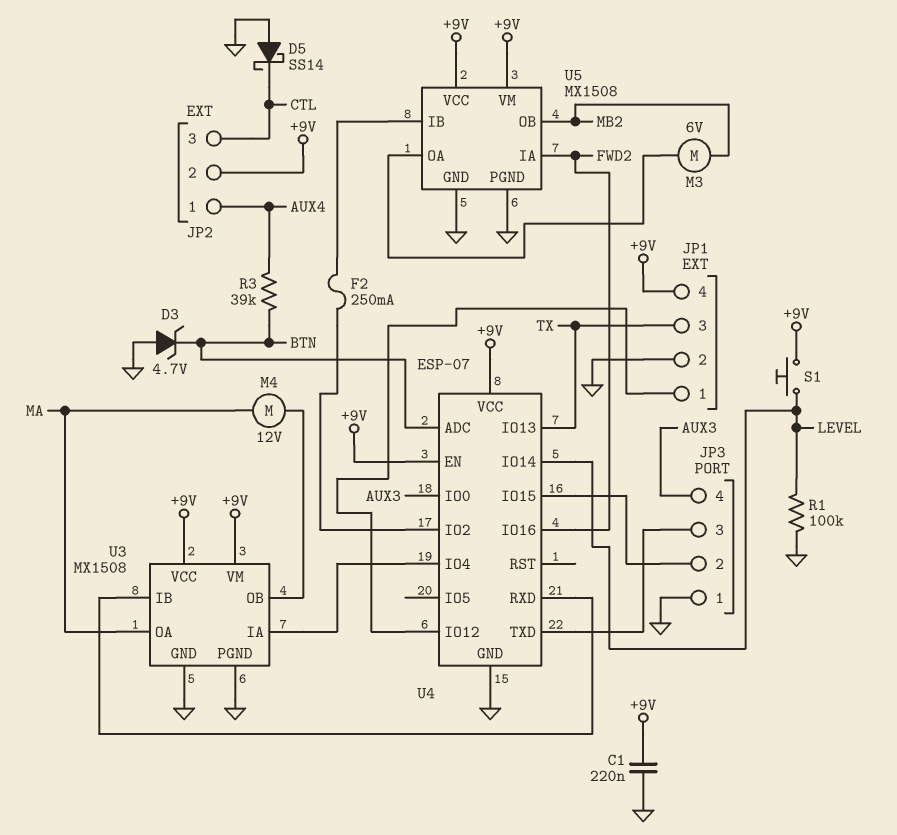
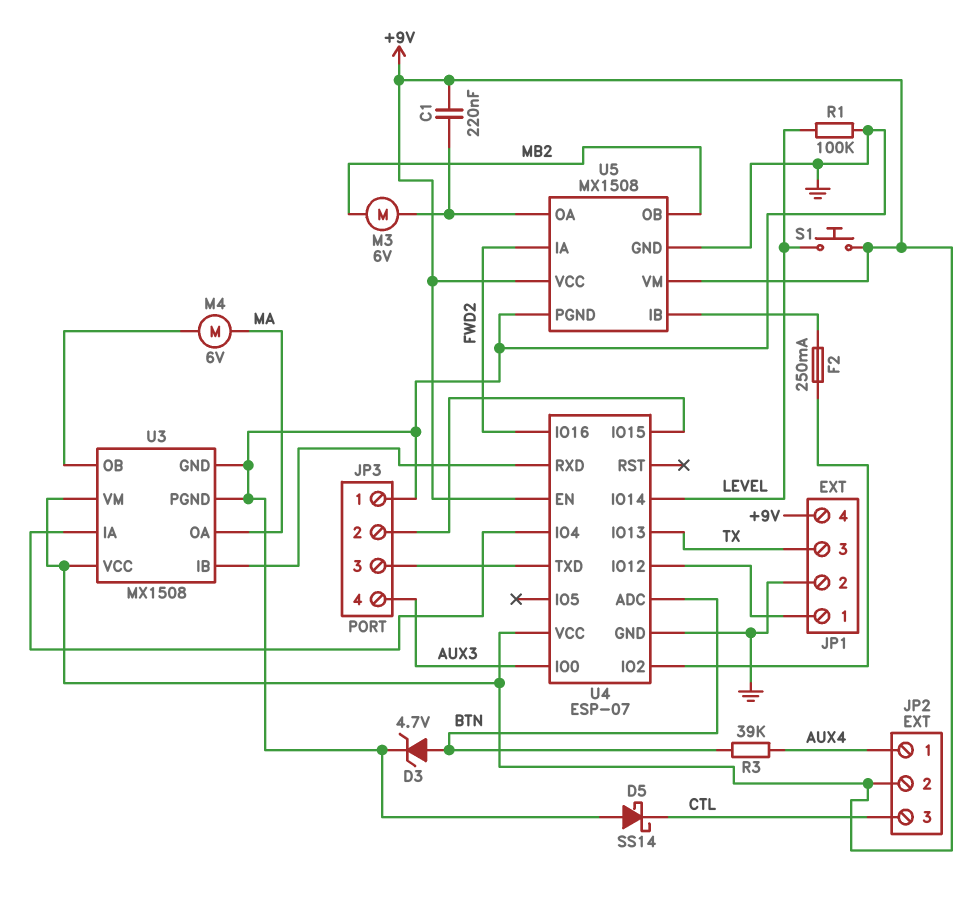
C1: 220nF (+9V, GND) -> 220nF (+9V, U5/OA)
D3: zener 4.7V (A GND, K BTN) -> zener 4.7V (A BTN, K GND)
M4: motor 12V (MA, U3/OB) -> motor 6V (MA, U3/OB)

